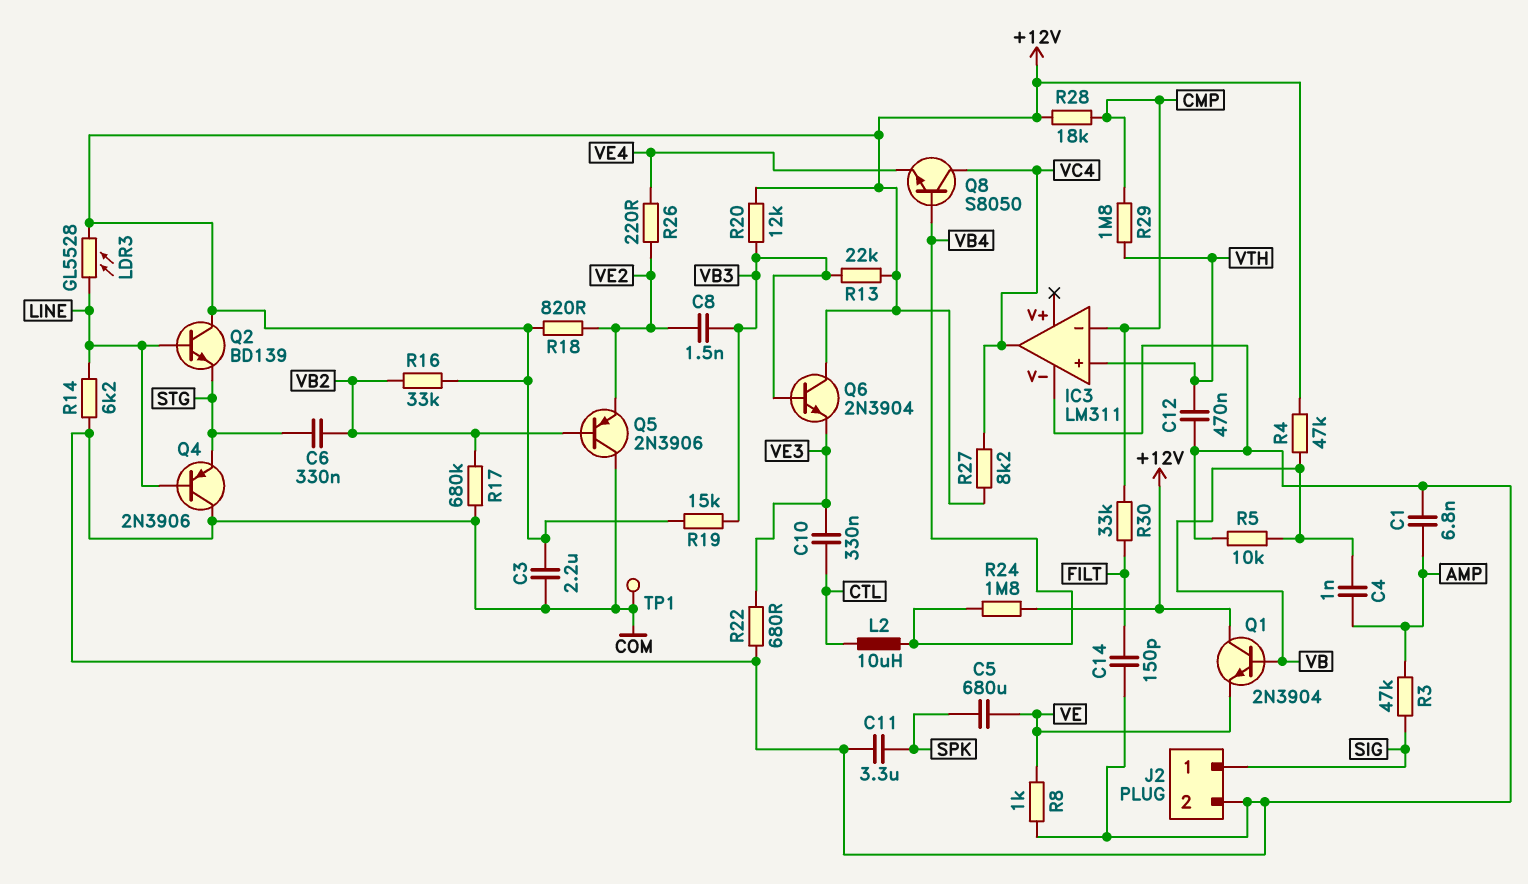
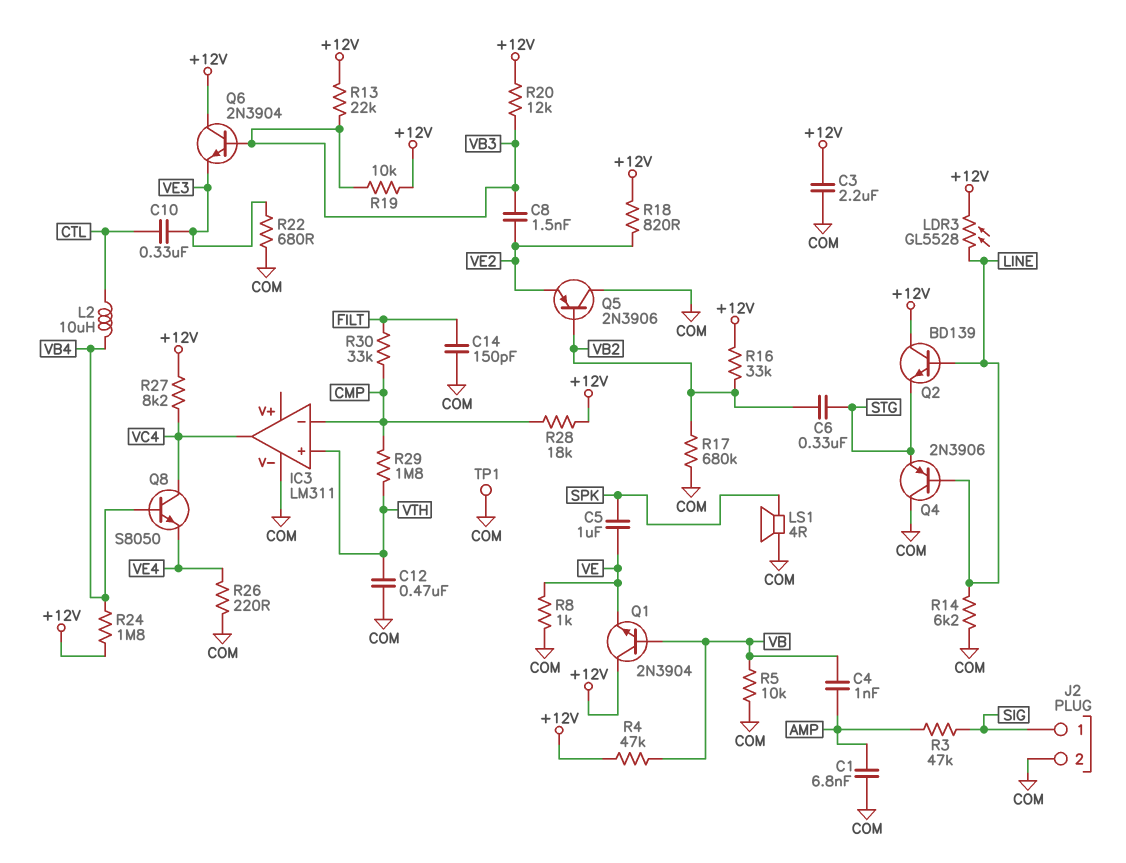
C5: 680uF (SPK, VE) -> 1uF (SPK, VE)
C11: 3.3uF (COM, SPK) -> none
LS1: none -> speaker 4R (COM, SPK)
R19: 15k (+12V, VB3) -> 10k (+12V, VB3)
R26: 220 (VE2, VE4) -> 220 (COM, VE4)

